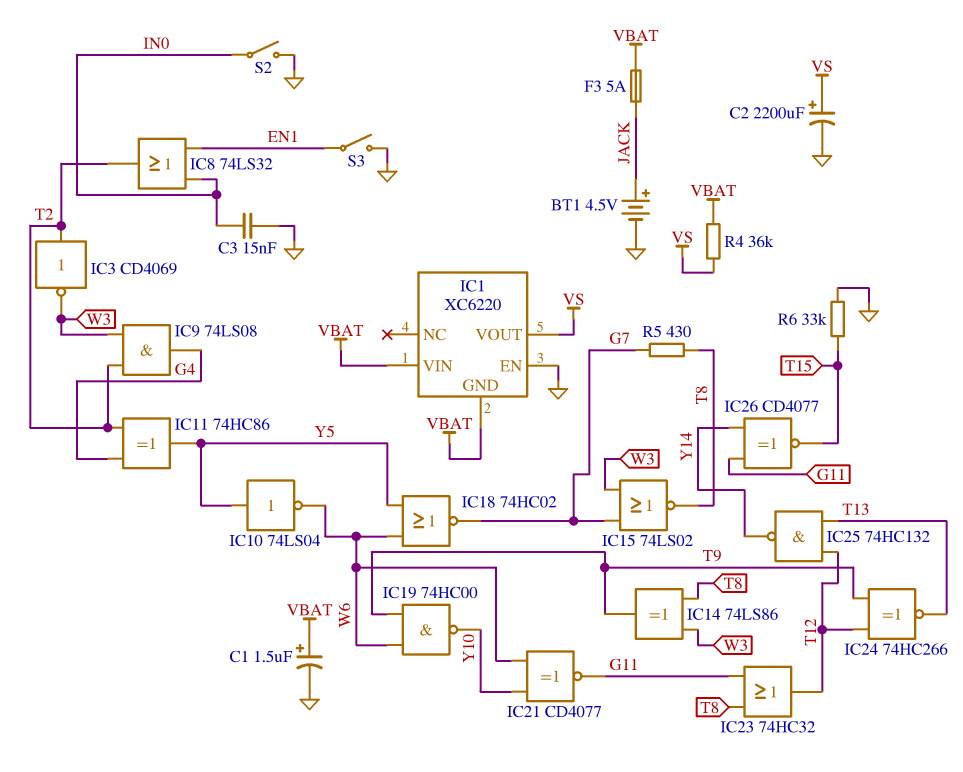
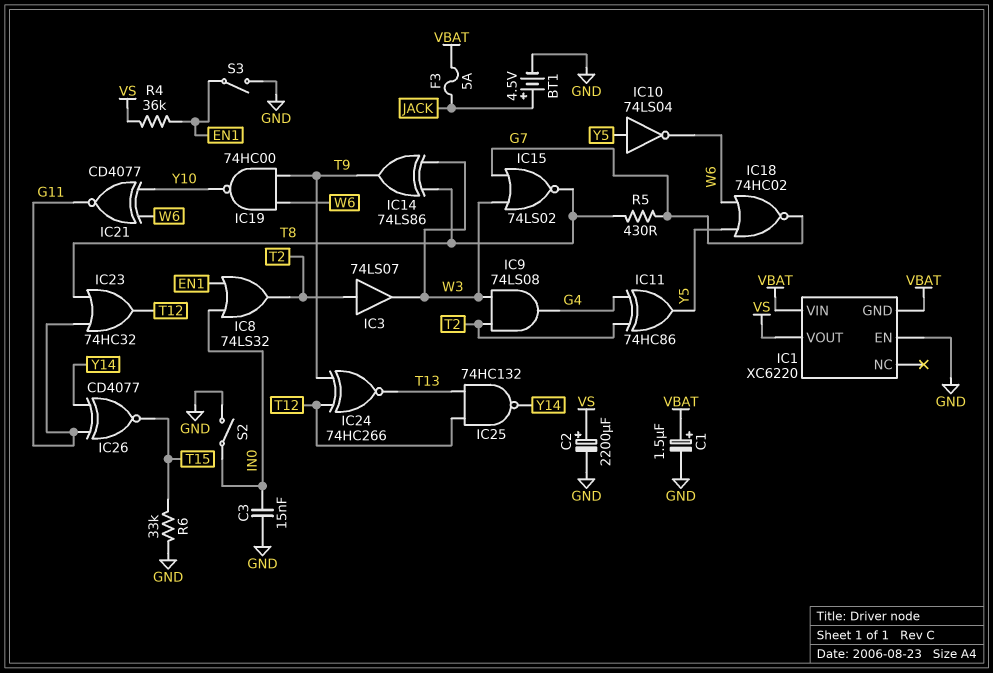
IC3: NOT CD4069 (in T2, out W3) -> buffer 74LS07 (in T2, out W3)
R4: 36k (VBAT, VS) -> 36k (EN1, VS)

